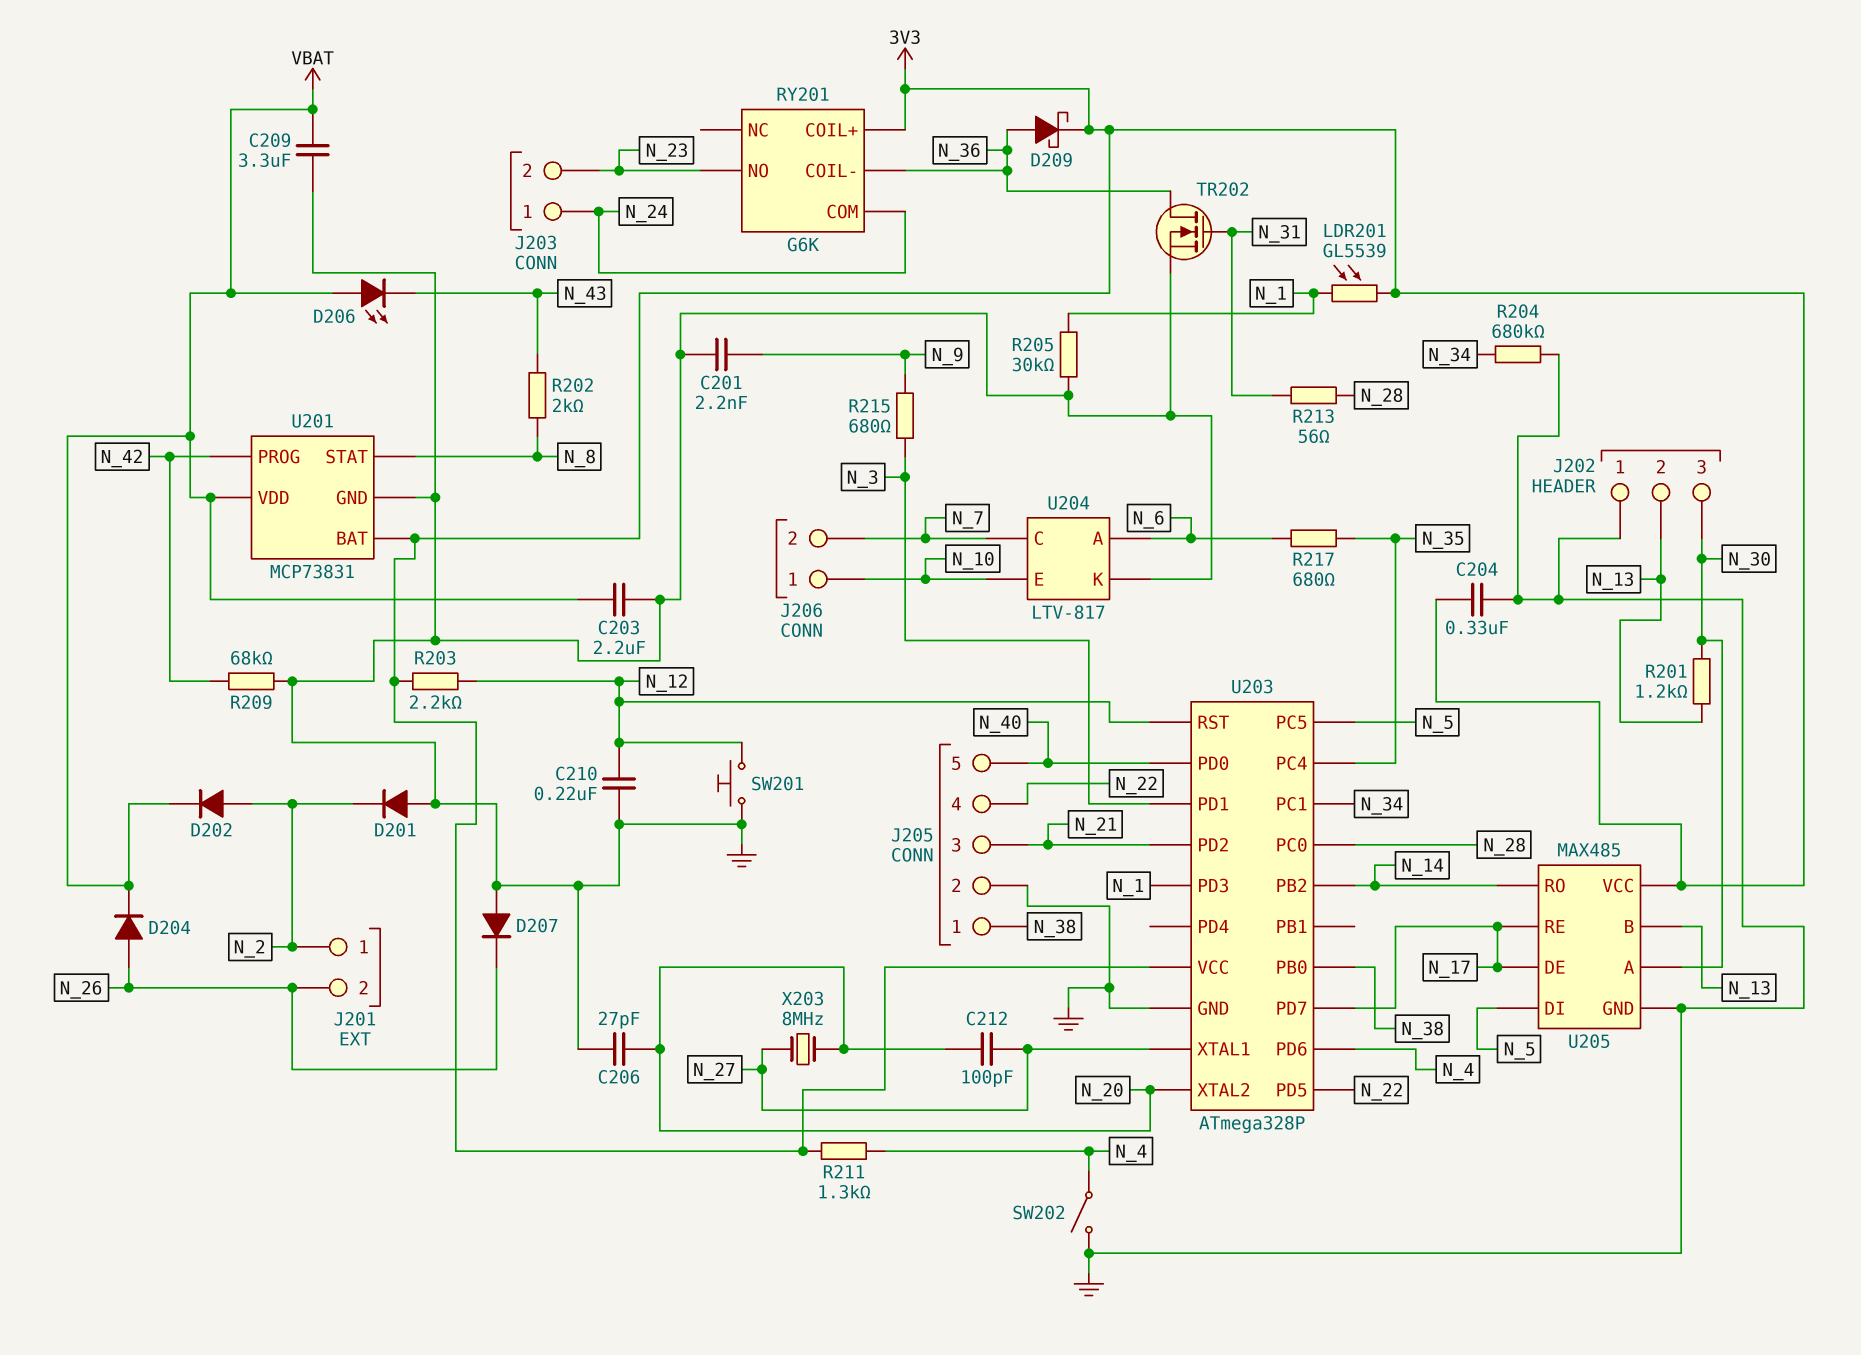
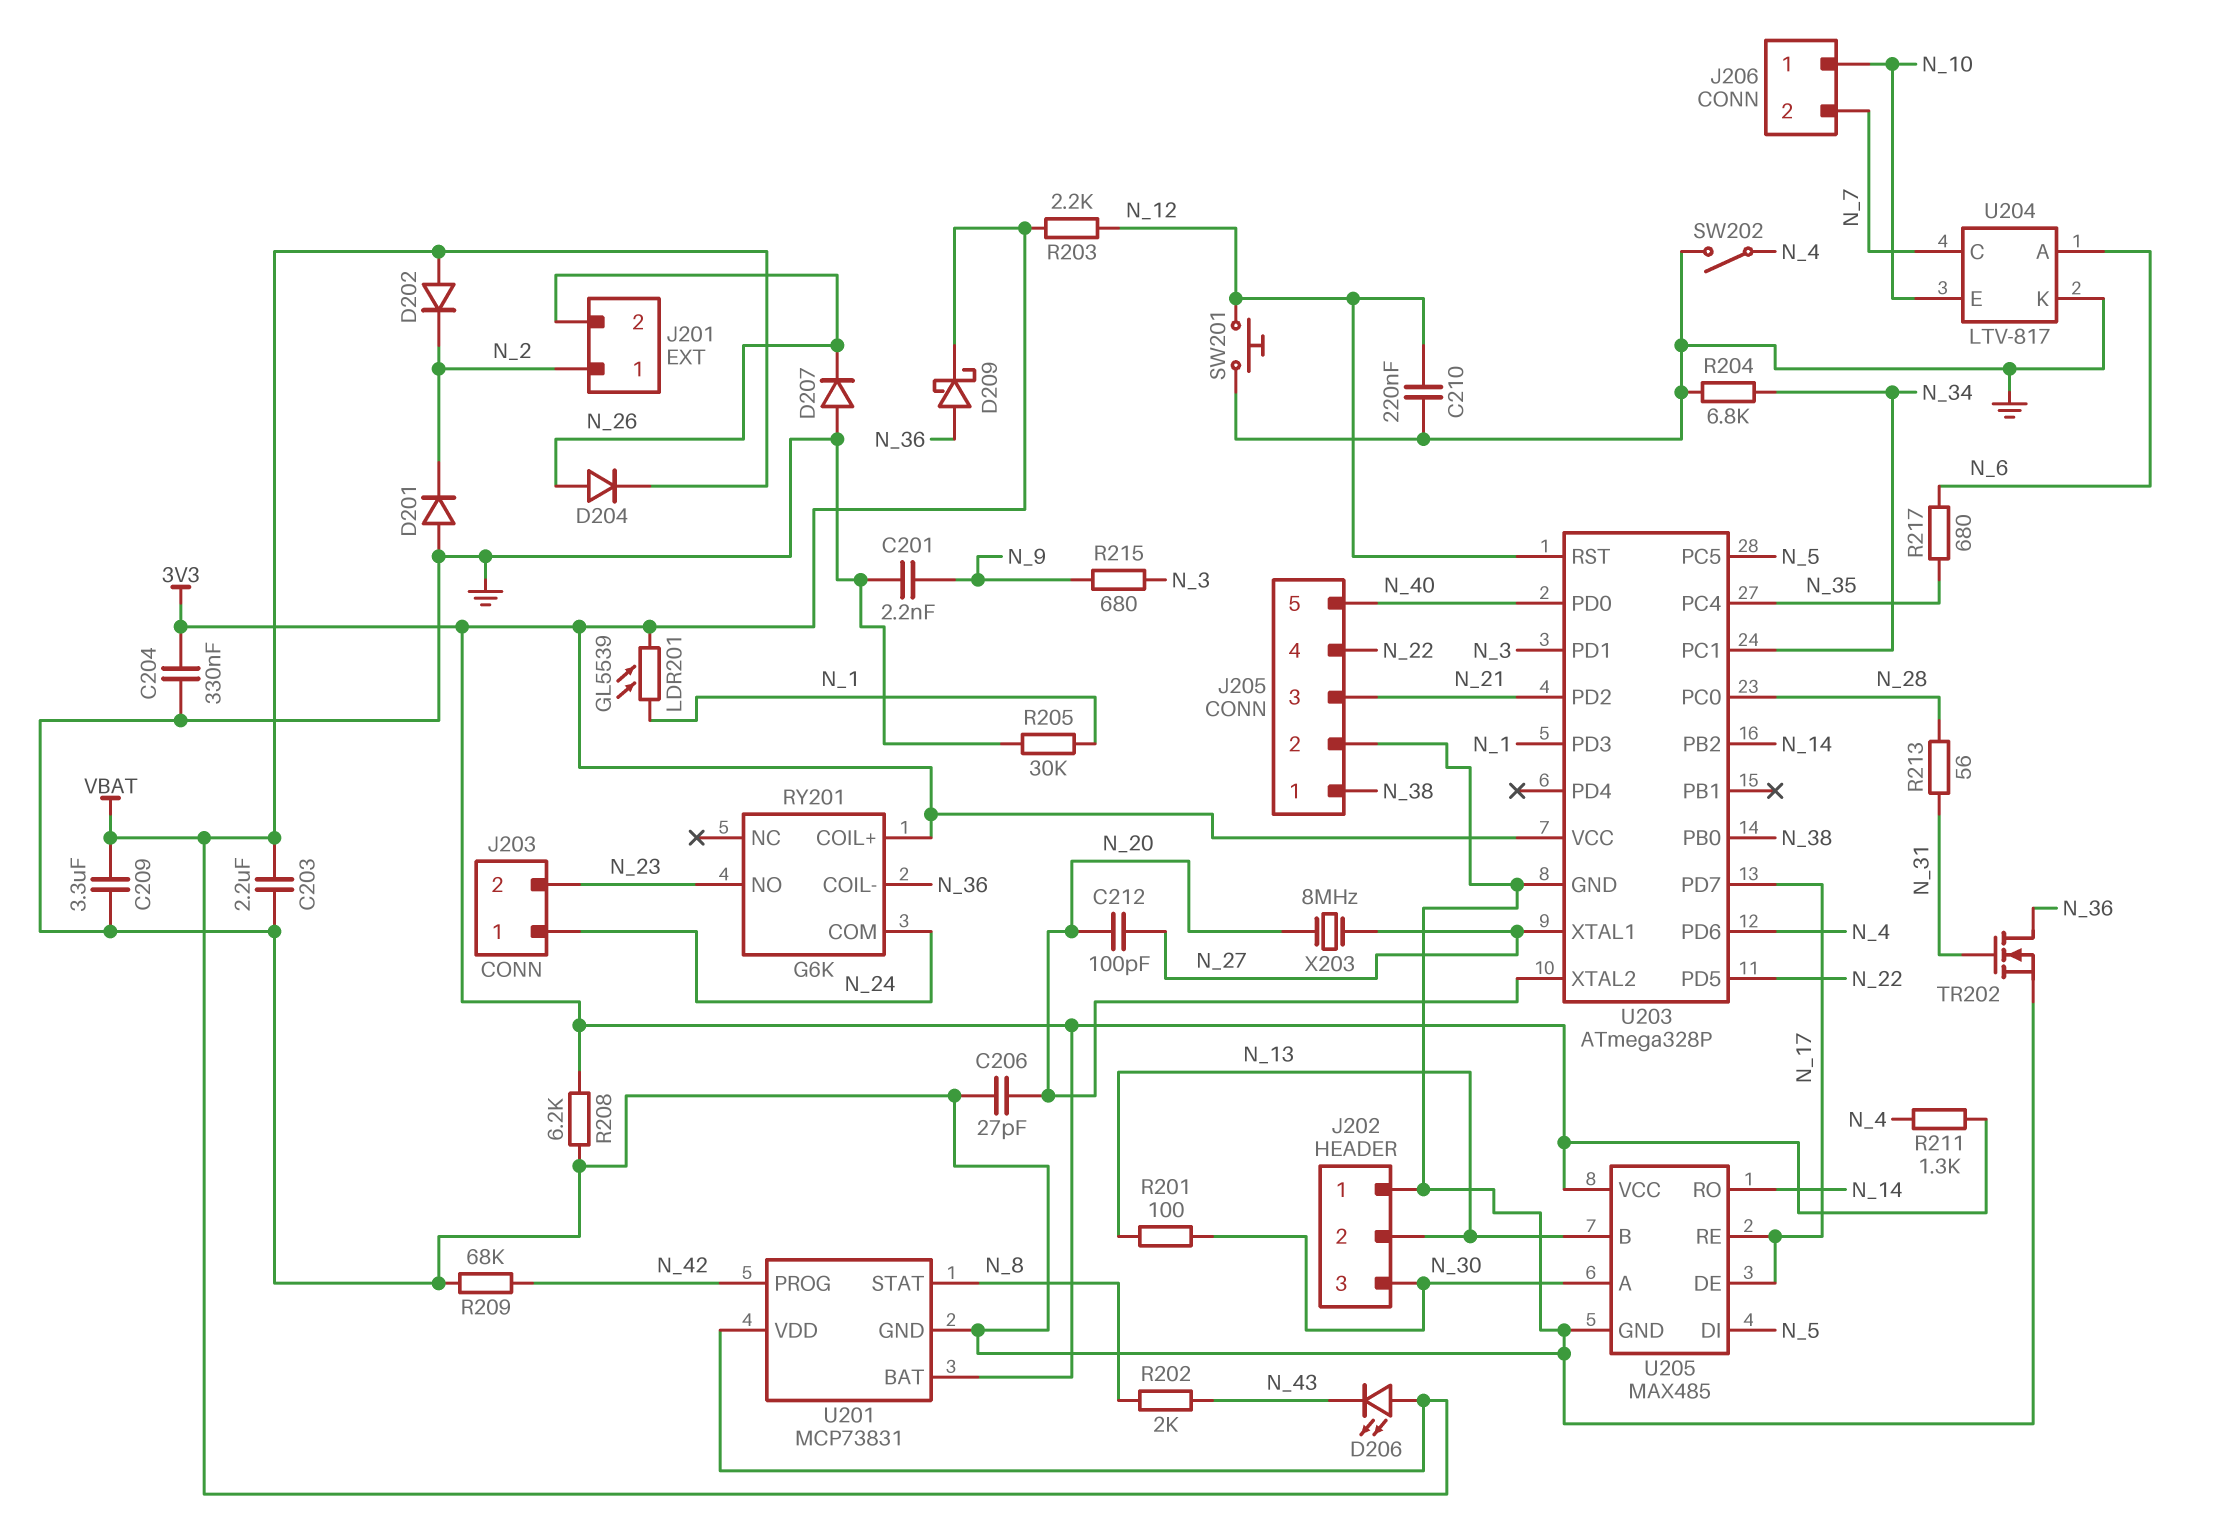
D202: diode (A N_2, K VBAT) -> diode (A VBAT, K N_2)
R201: 1.2k (N_13, N_30) -> 100 (N_13, N_30)
R204: 680k (GND, N_34) -> 6.8k (GND, N_34)
R208: none -> 6.2k (3V3, GND)

